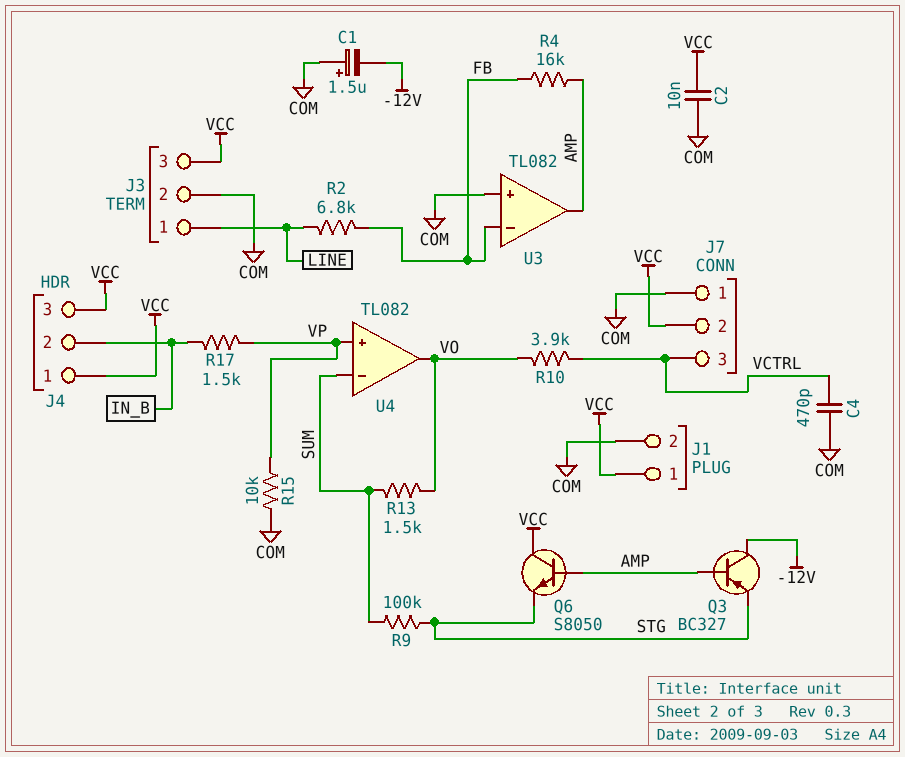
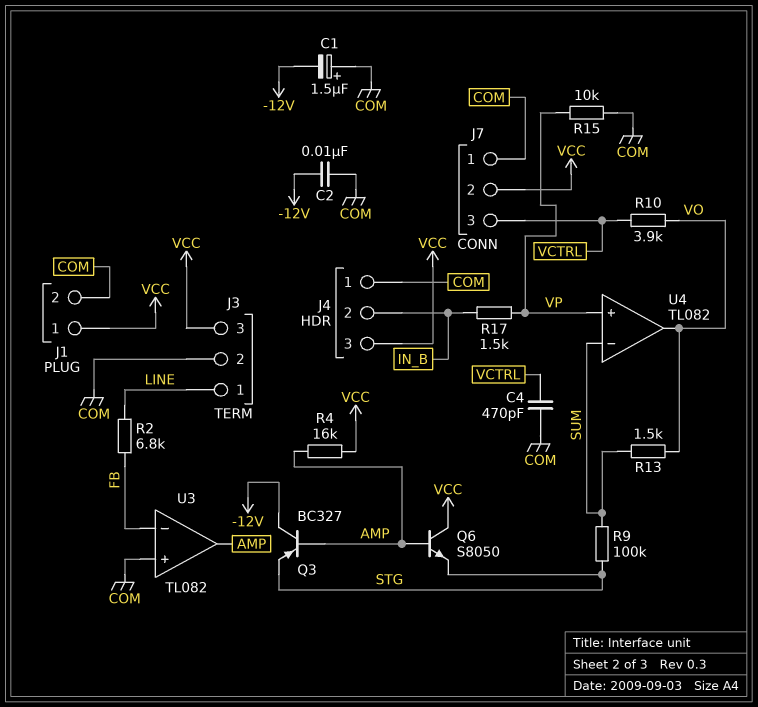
C2: 10nF (COM, VCC) -> 10nF (-12V, COM)
J4 pin 1: VCC -> COM
R4: 16k (AMP, FB) -> 16k (AMP, VCC)

